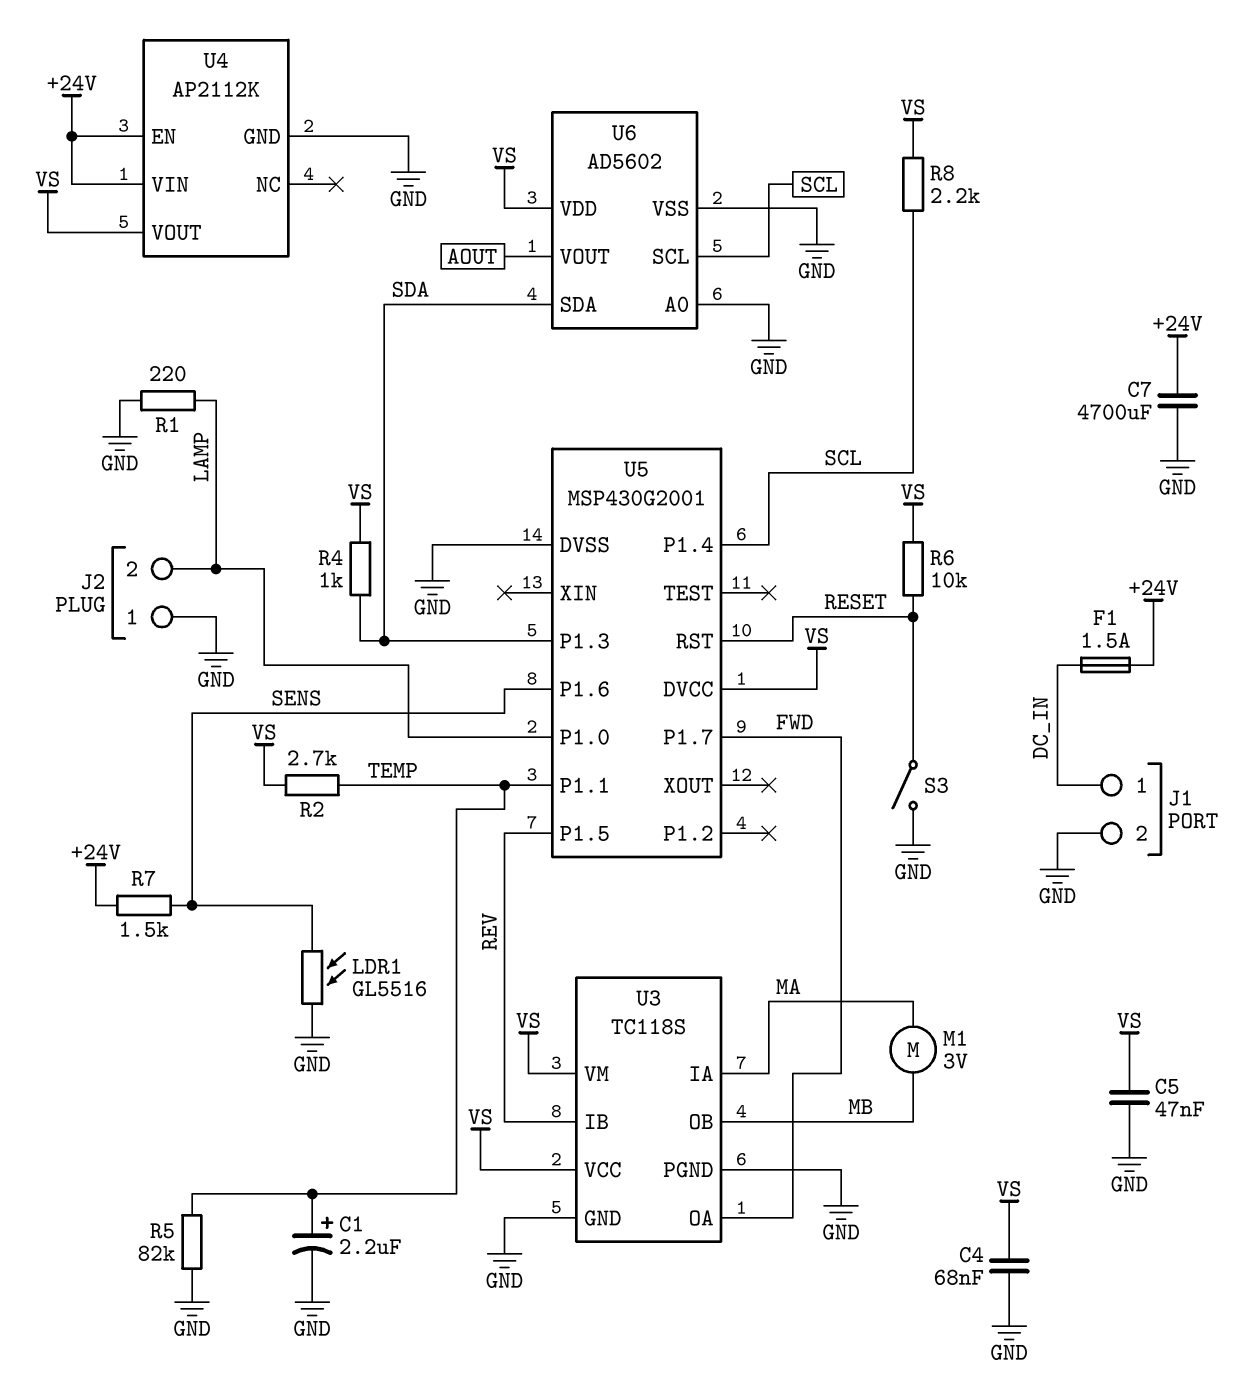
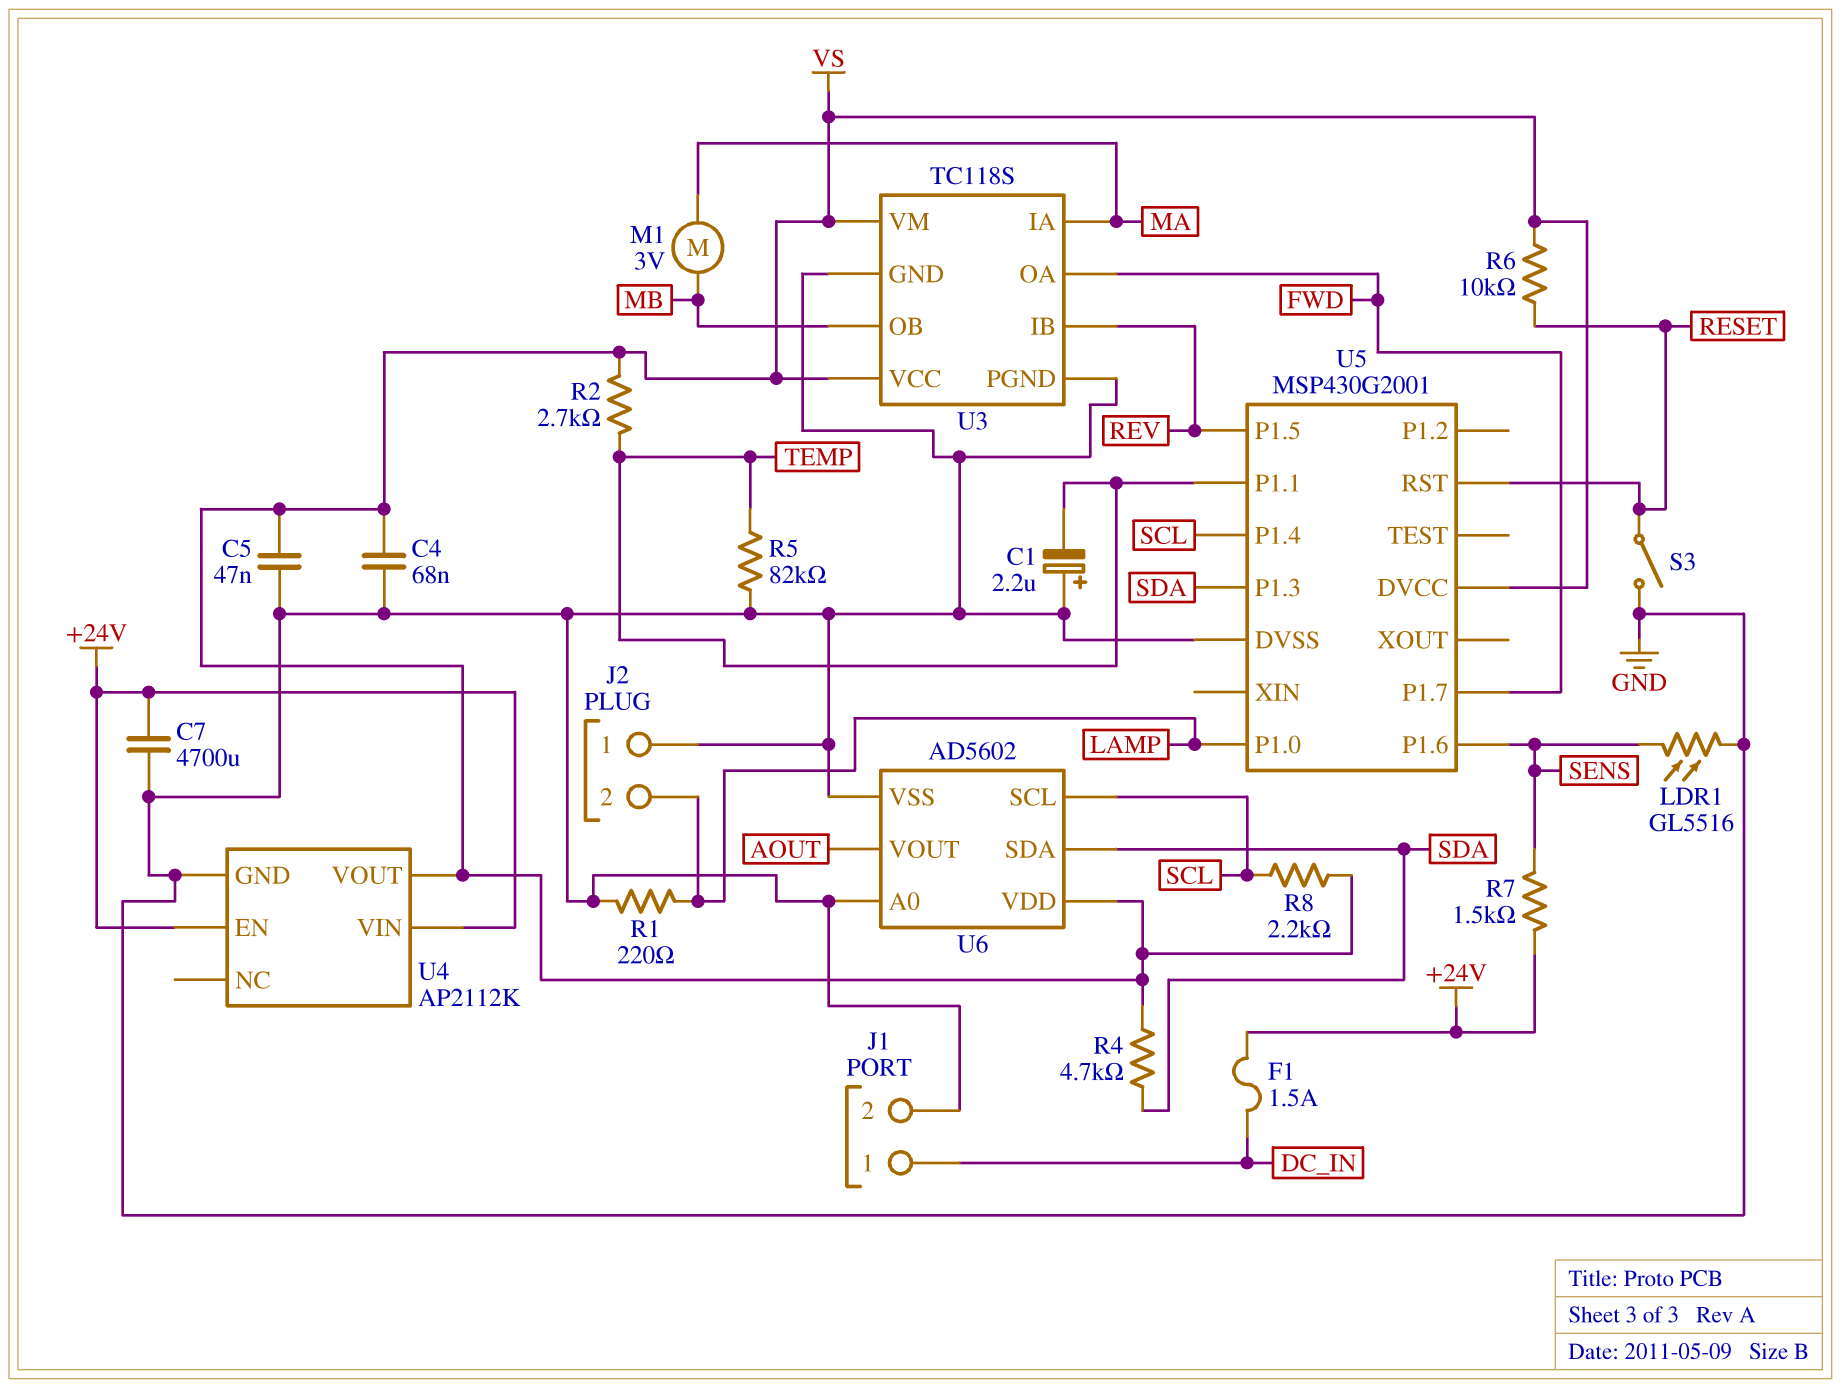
C1: 2.2uF (plus TEMP, minus GND) -> 2.2uF (plus GND, minus TEMP)
R4: 1k (SDA, VS) -> 4.7k (SDA, VS)

